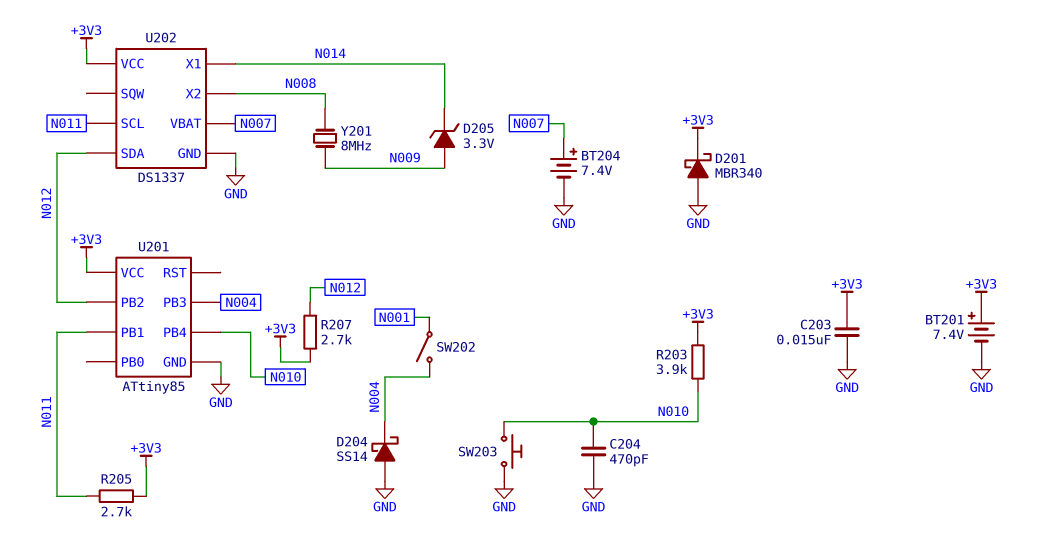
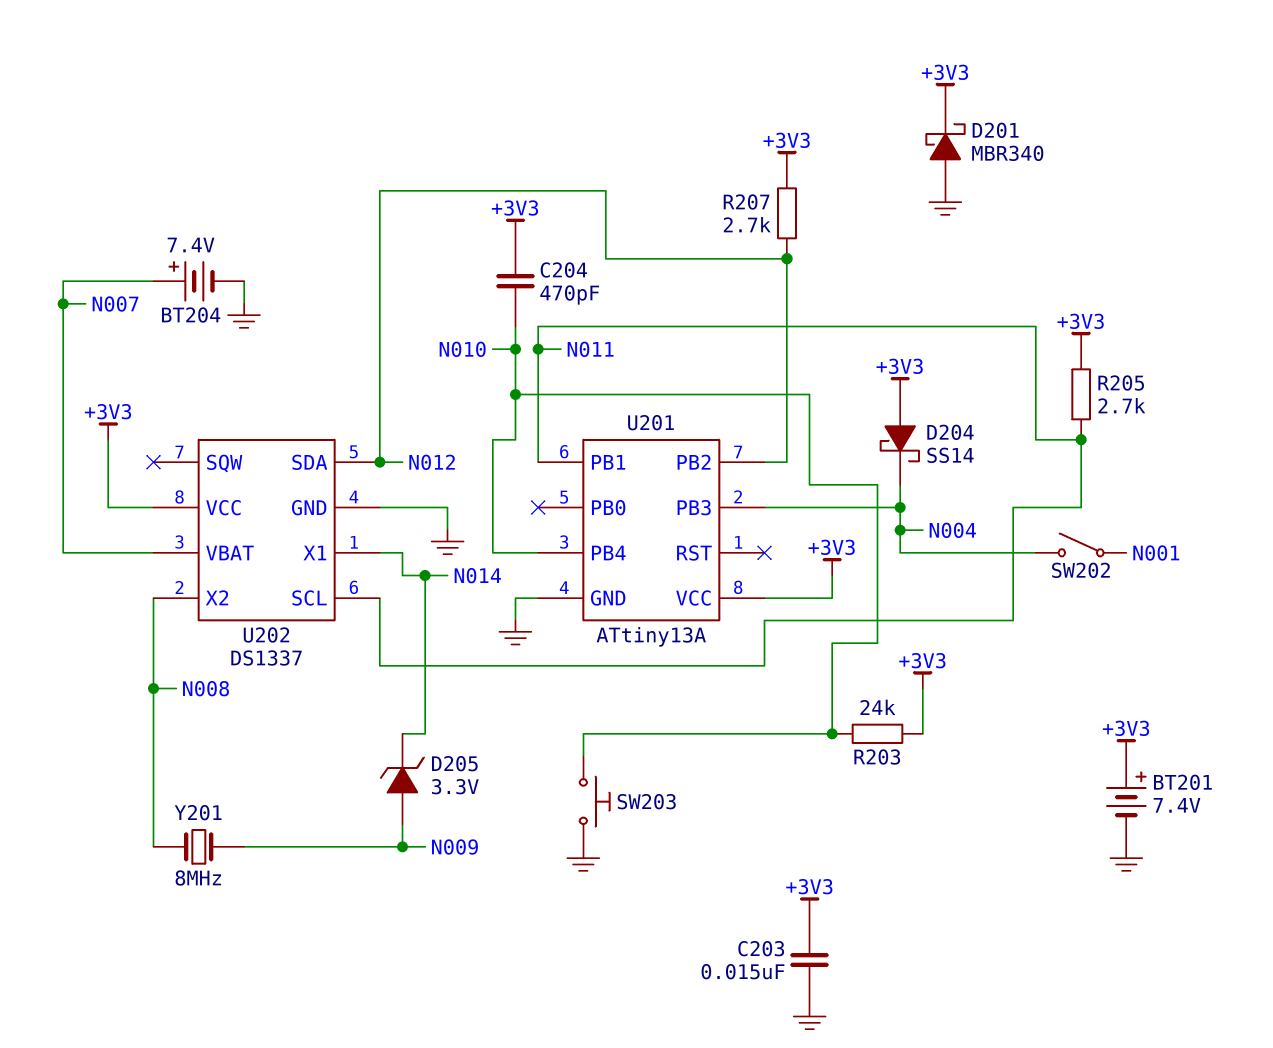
C204: 470pF (GND, N010) -> 470pF (+3V3, N010)
D204: schottky SS14 (A GND, K N004) -> schottky SS14 (A +3V3, K N004)
R203: 3.9k (+3V3, N010) -> 24k (+3V3, N010)
U201: ATtiny85 -> ATtiny13A

